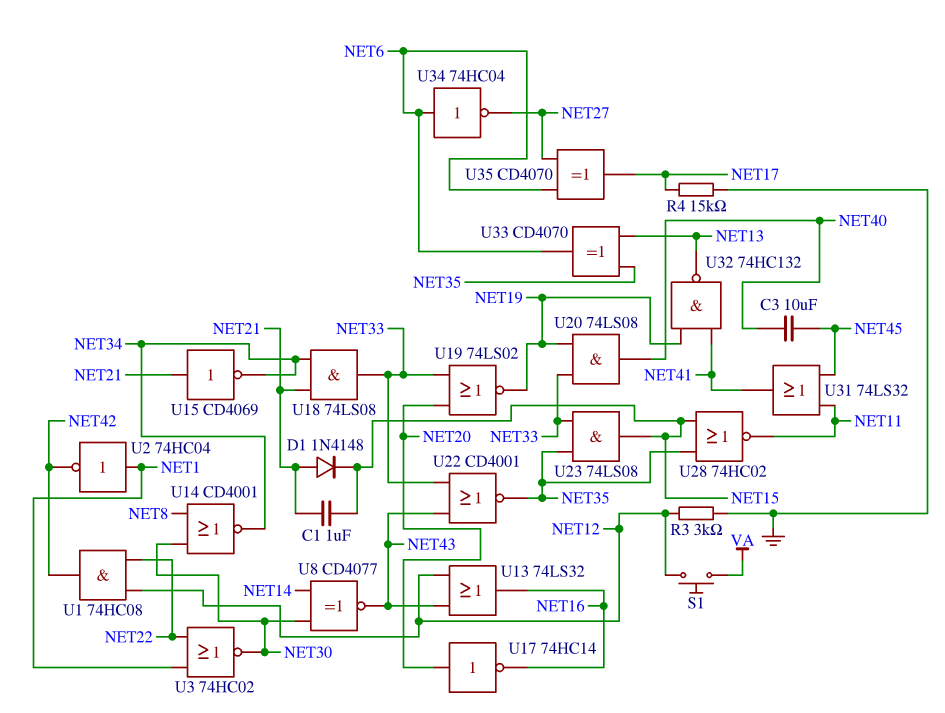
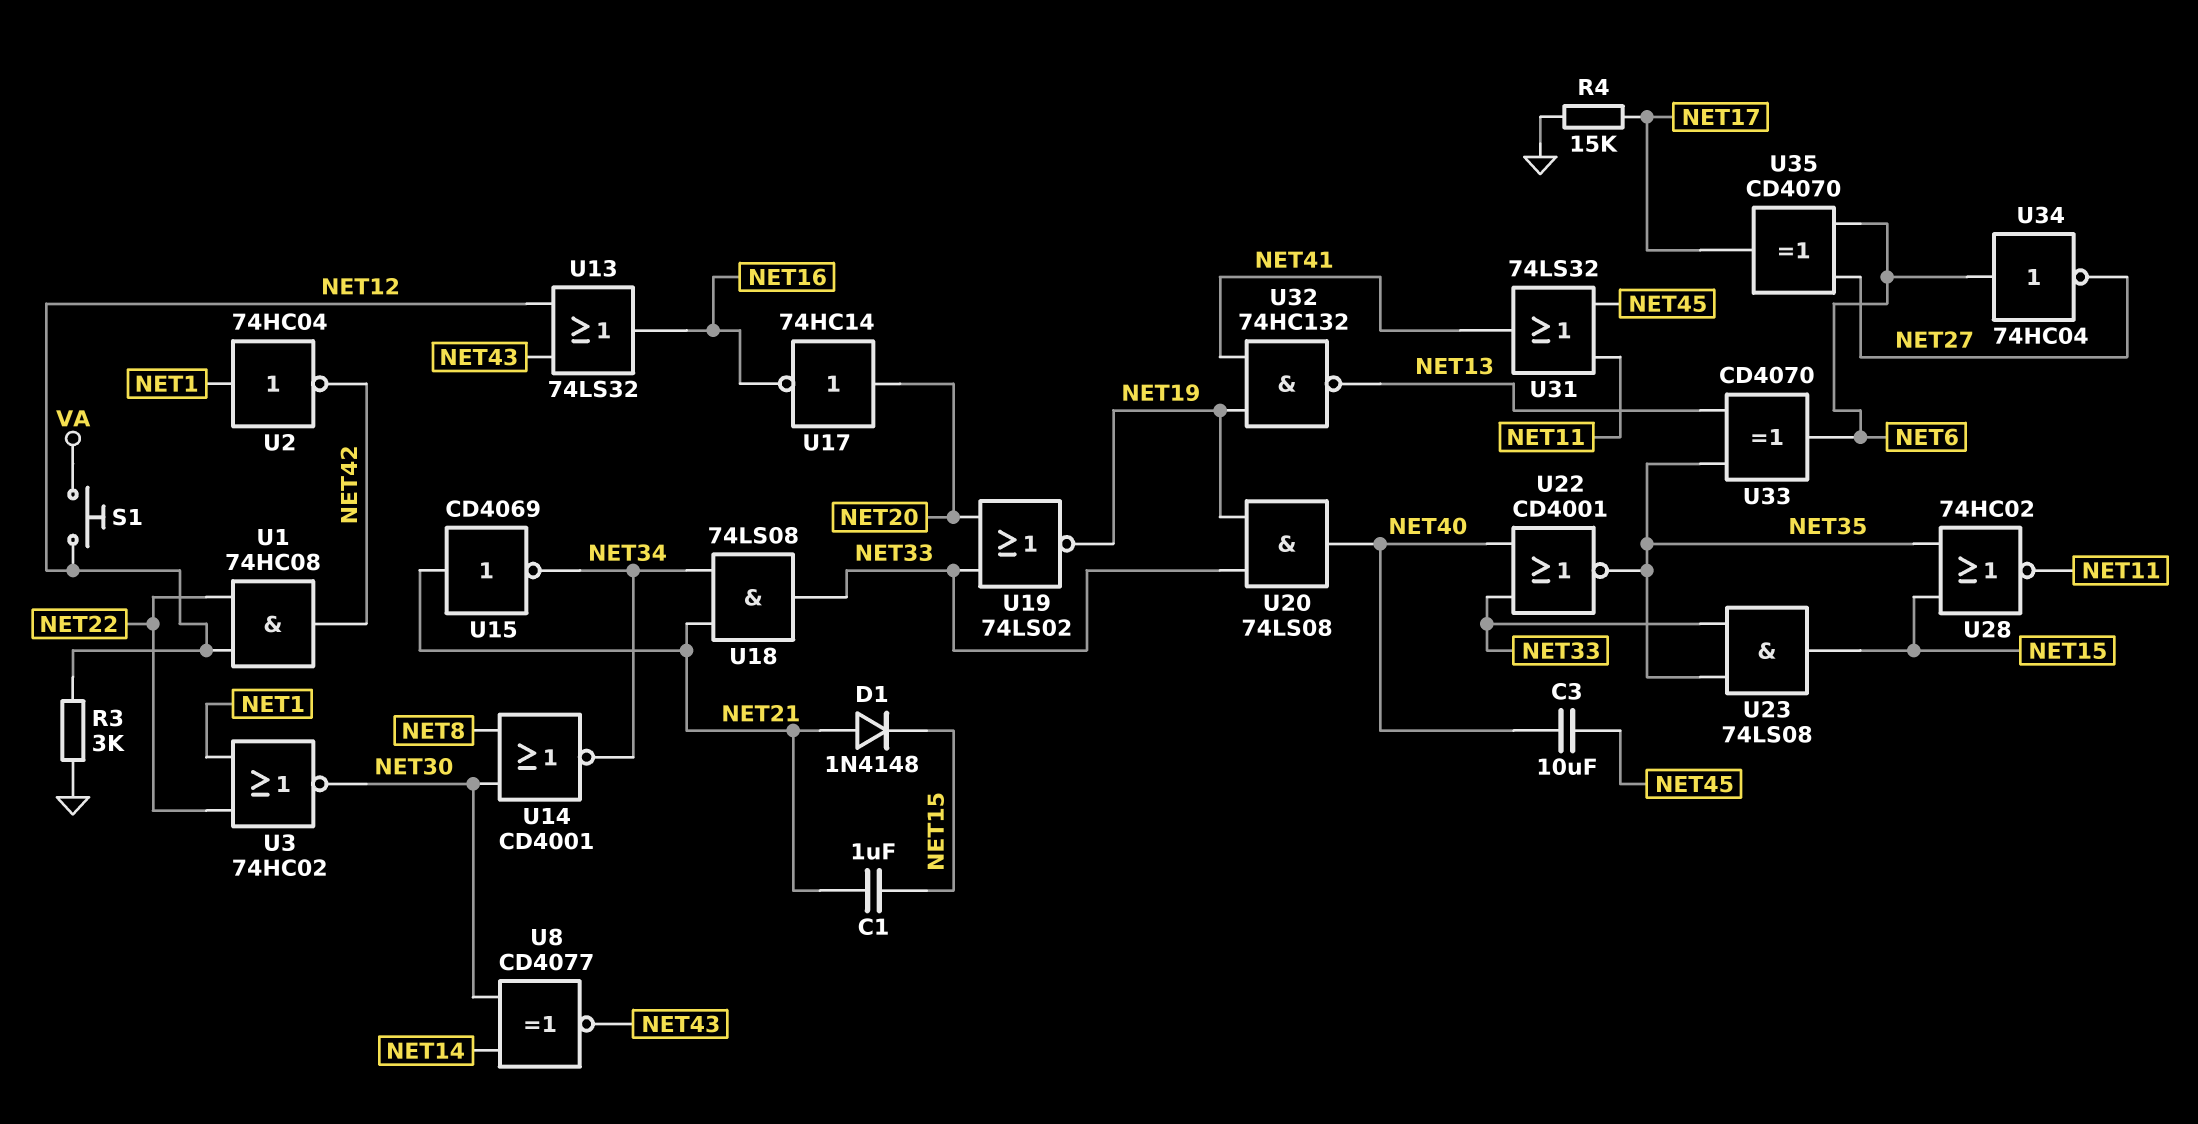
U22: NOR CD4001 (in NET33, in NET43, out NET35) -> NOR CD4001 (in NET33, in NET40, out NET35)

